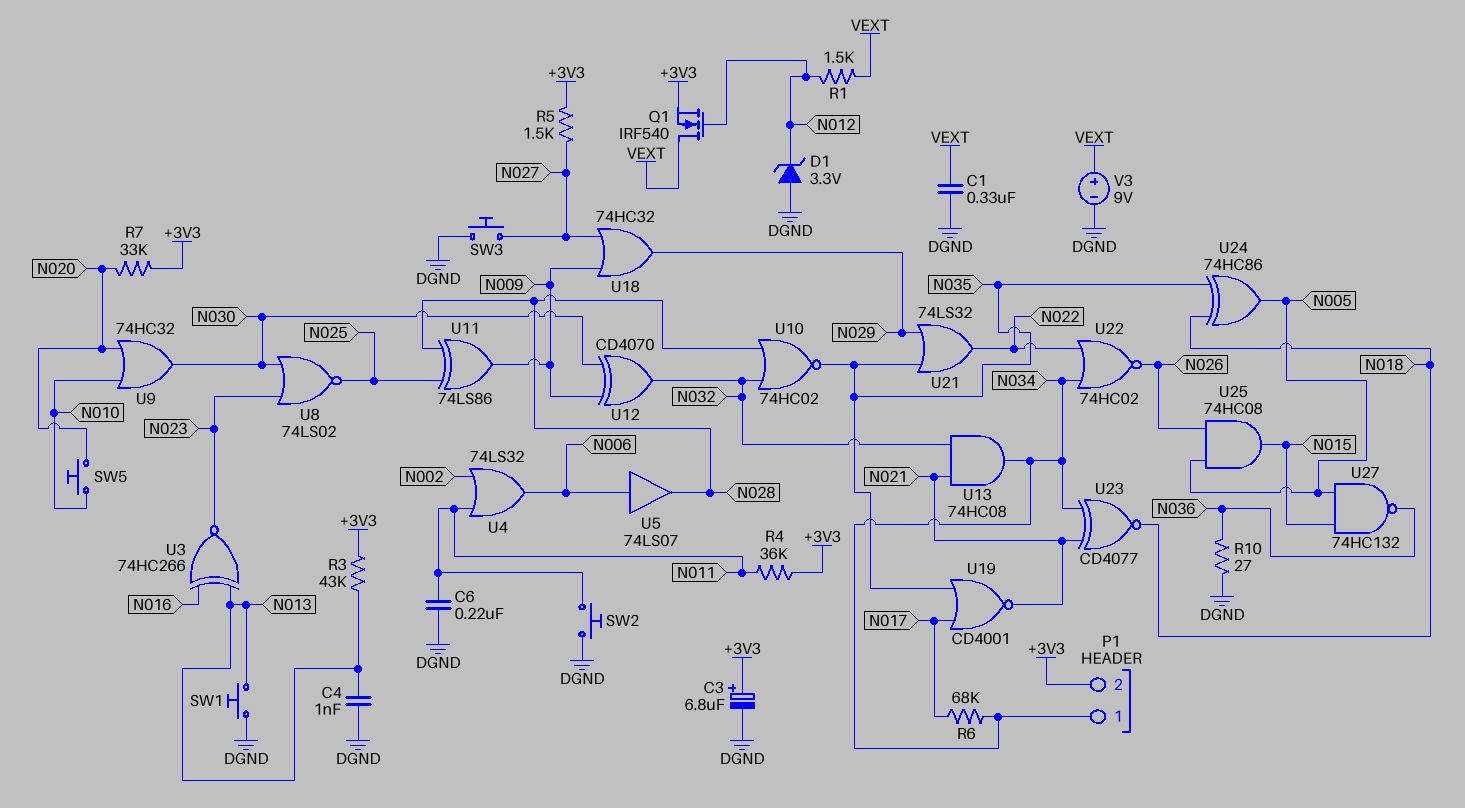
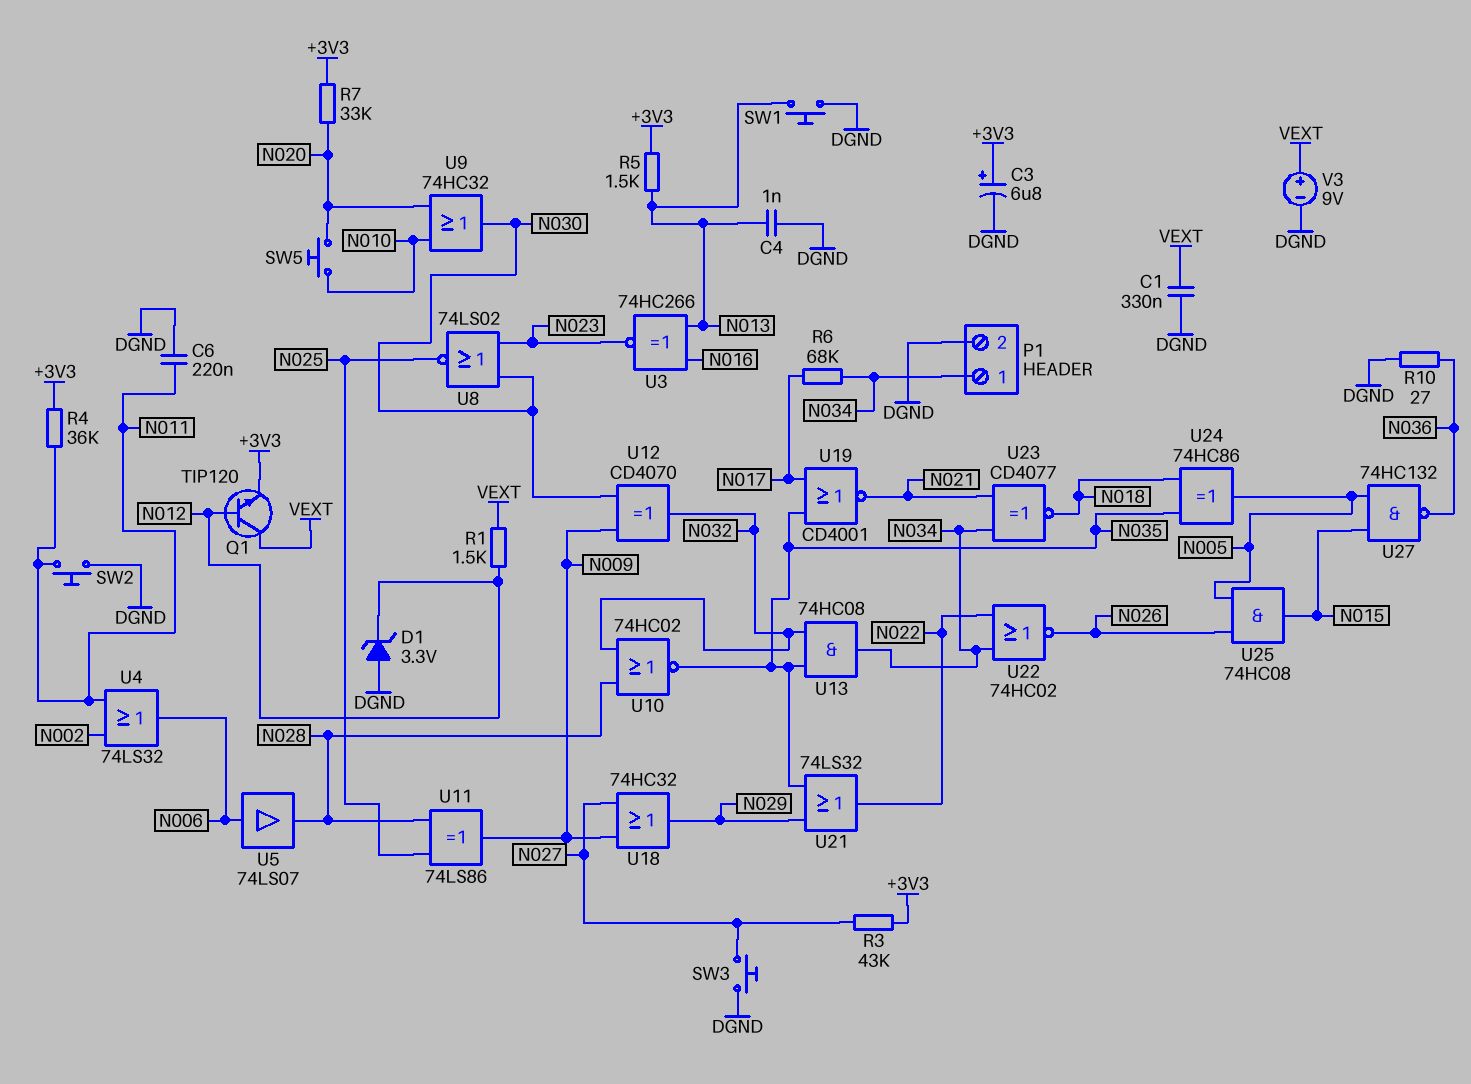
P1 pin 2: +3V3 -> DGND
Q1: NMOS IRF540 (G N012, D VEXT, S +3V3) -> NPN TIP120 (B N012, C VEXT, E +3V3)
R3: 43k (+3V3, N013) -> 43k (+3V3, N027)
R5: 1.5k (+3V3, N027) -> 1.5k (+3V3, N013)
U13: AND 74HC08 (in N021, in N032, out N034) -> AND 74HC08 (in N032, in N035, out N034)

